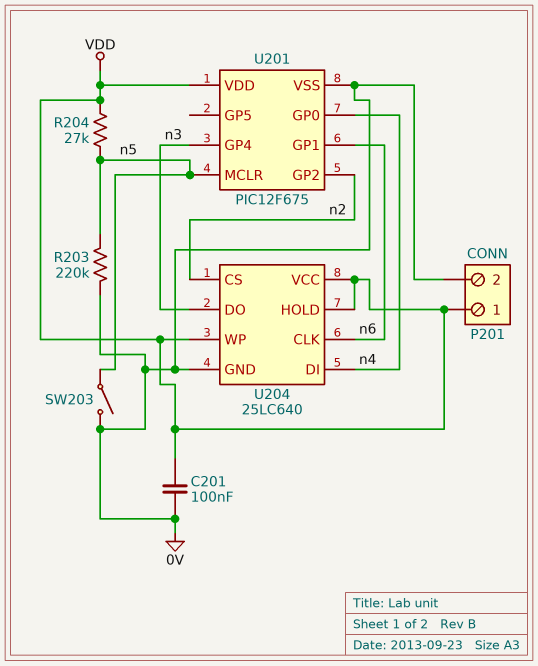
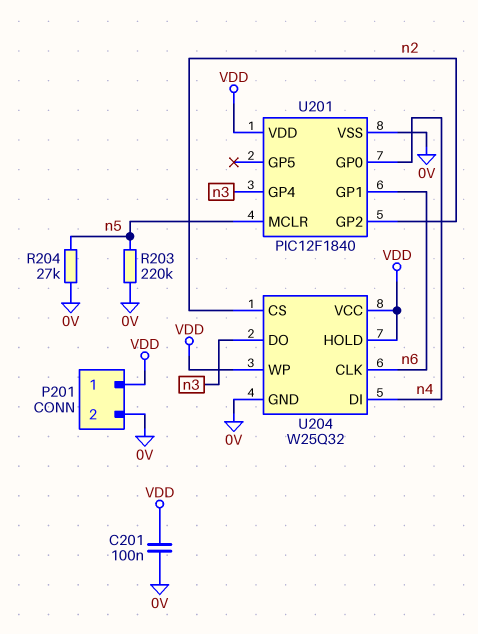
R204: 27k (VDD, n5) -> 27k (0V, n5)
SW203: switch (0V, n5) -> none
U201: PIC12F675 -> PIC12F1840
U204: 25LC640 -> W25Q32

